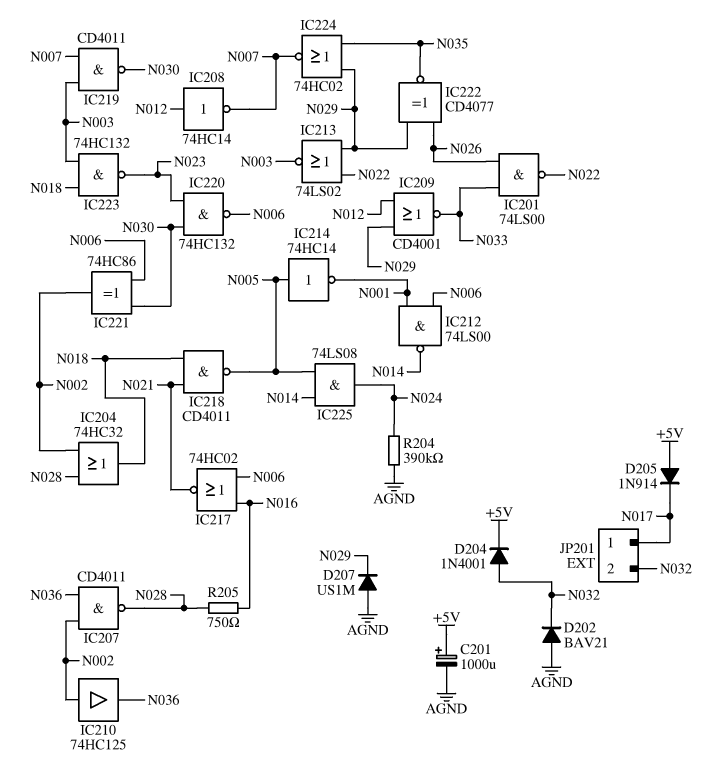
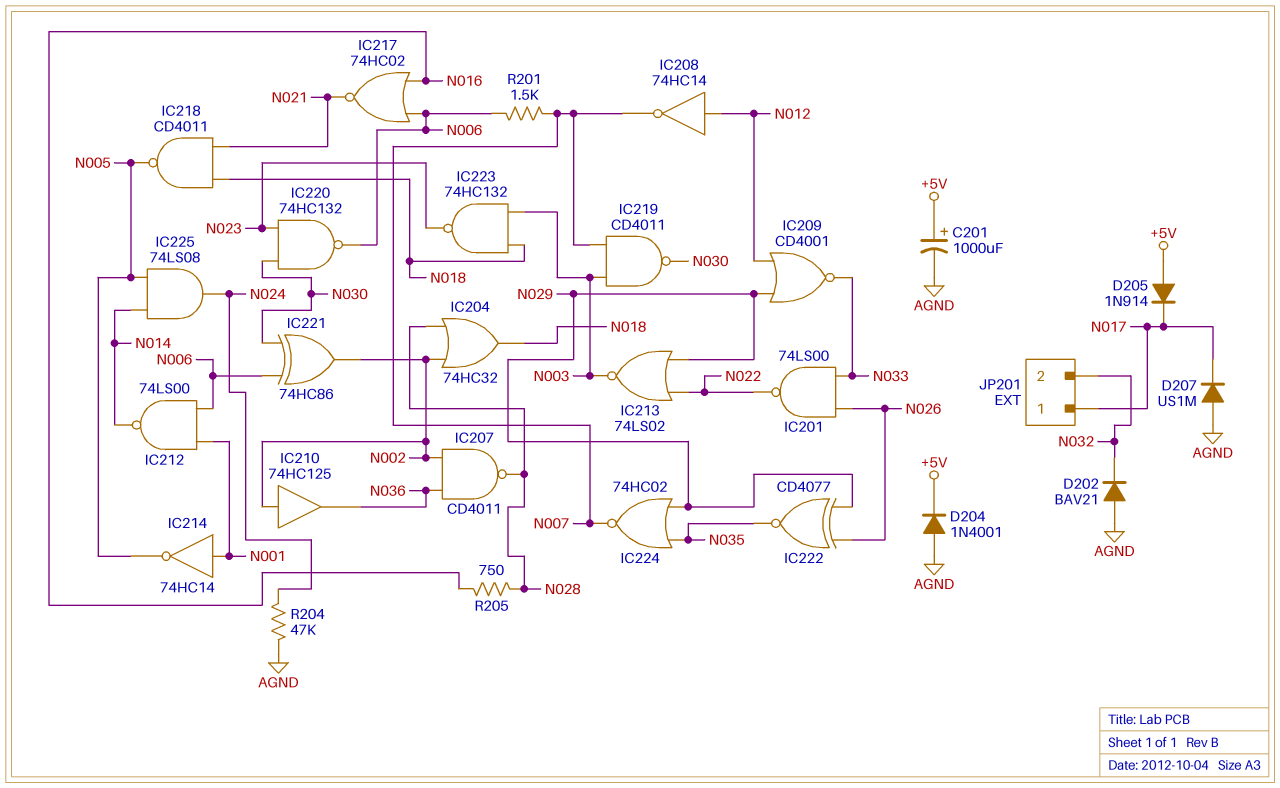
D204: diode 1N4001 (A N032, K +5V) -> diode 1N4001 (A AGND, K +5V)
D207: diode US1M (A AGND, K N029) -> diode US1M (A AGND, K N017)
IC214: NOT 74HC14 (in N005, out N001) -> NOT 74HC14 (in N001, out N005)
R201: none -> 1.5k (N006, N007)
R204: 390k (AGND, N024) -> 47k (AGND, N024)

